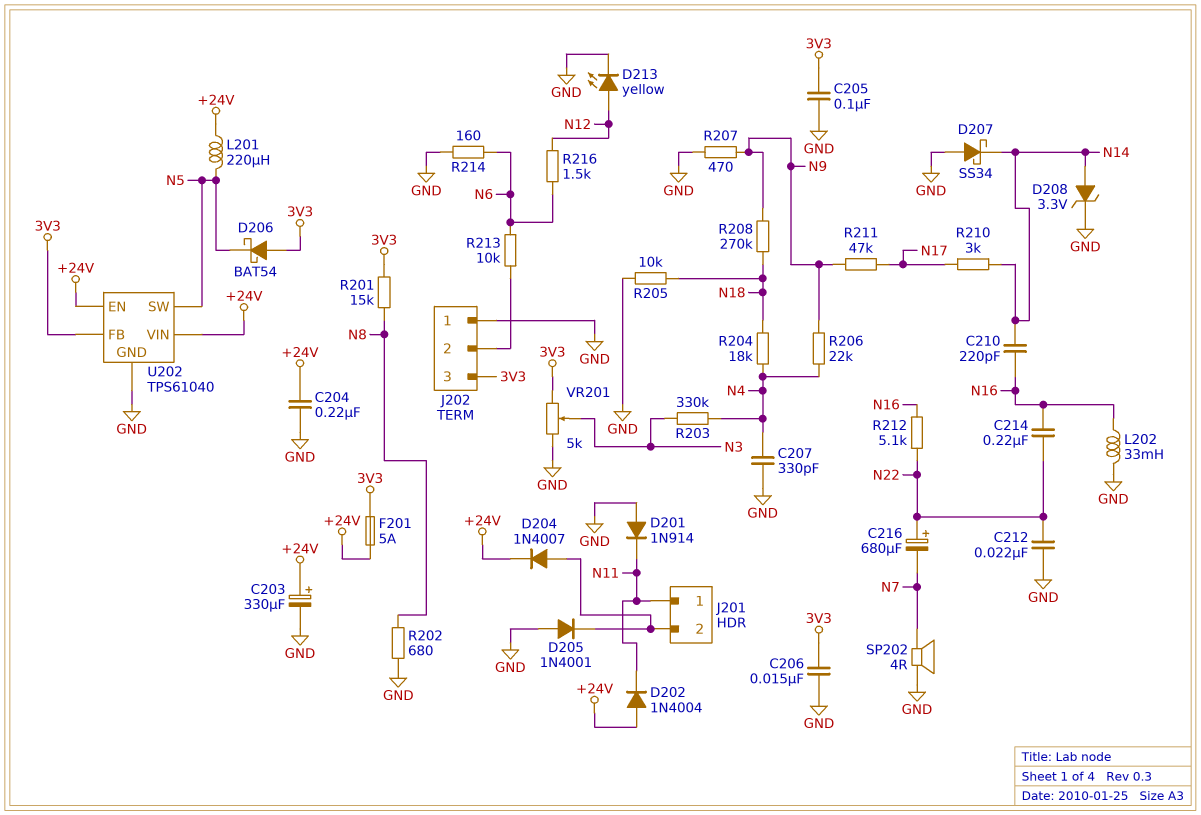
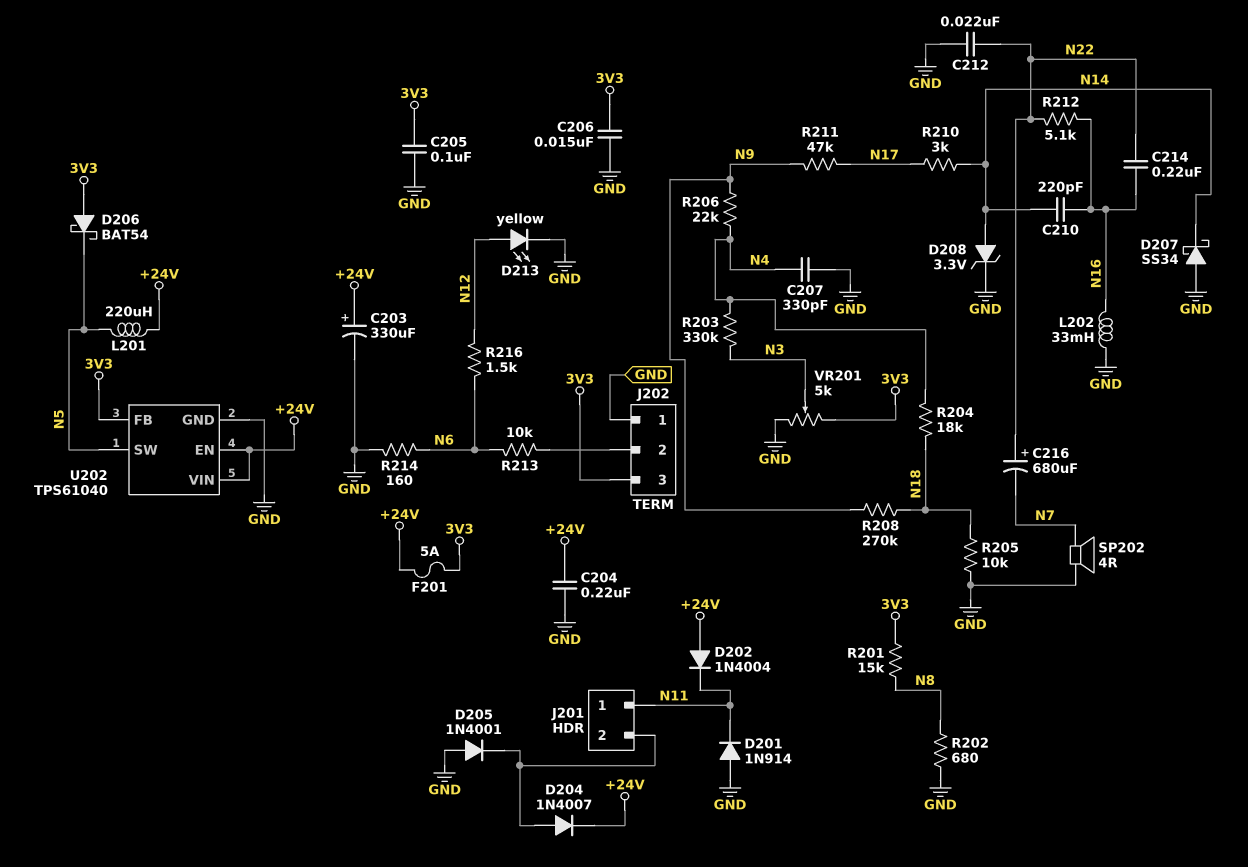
R207: 470 (GND, N9) -> none

